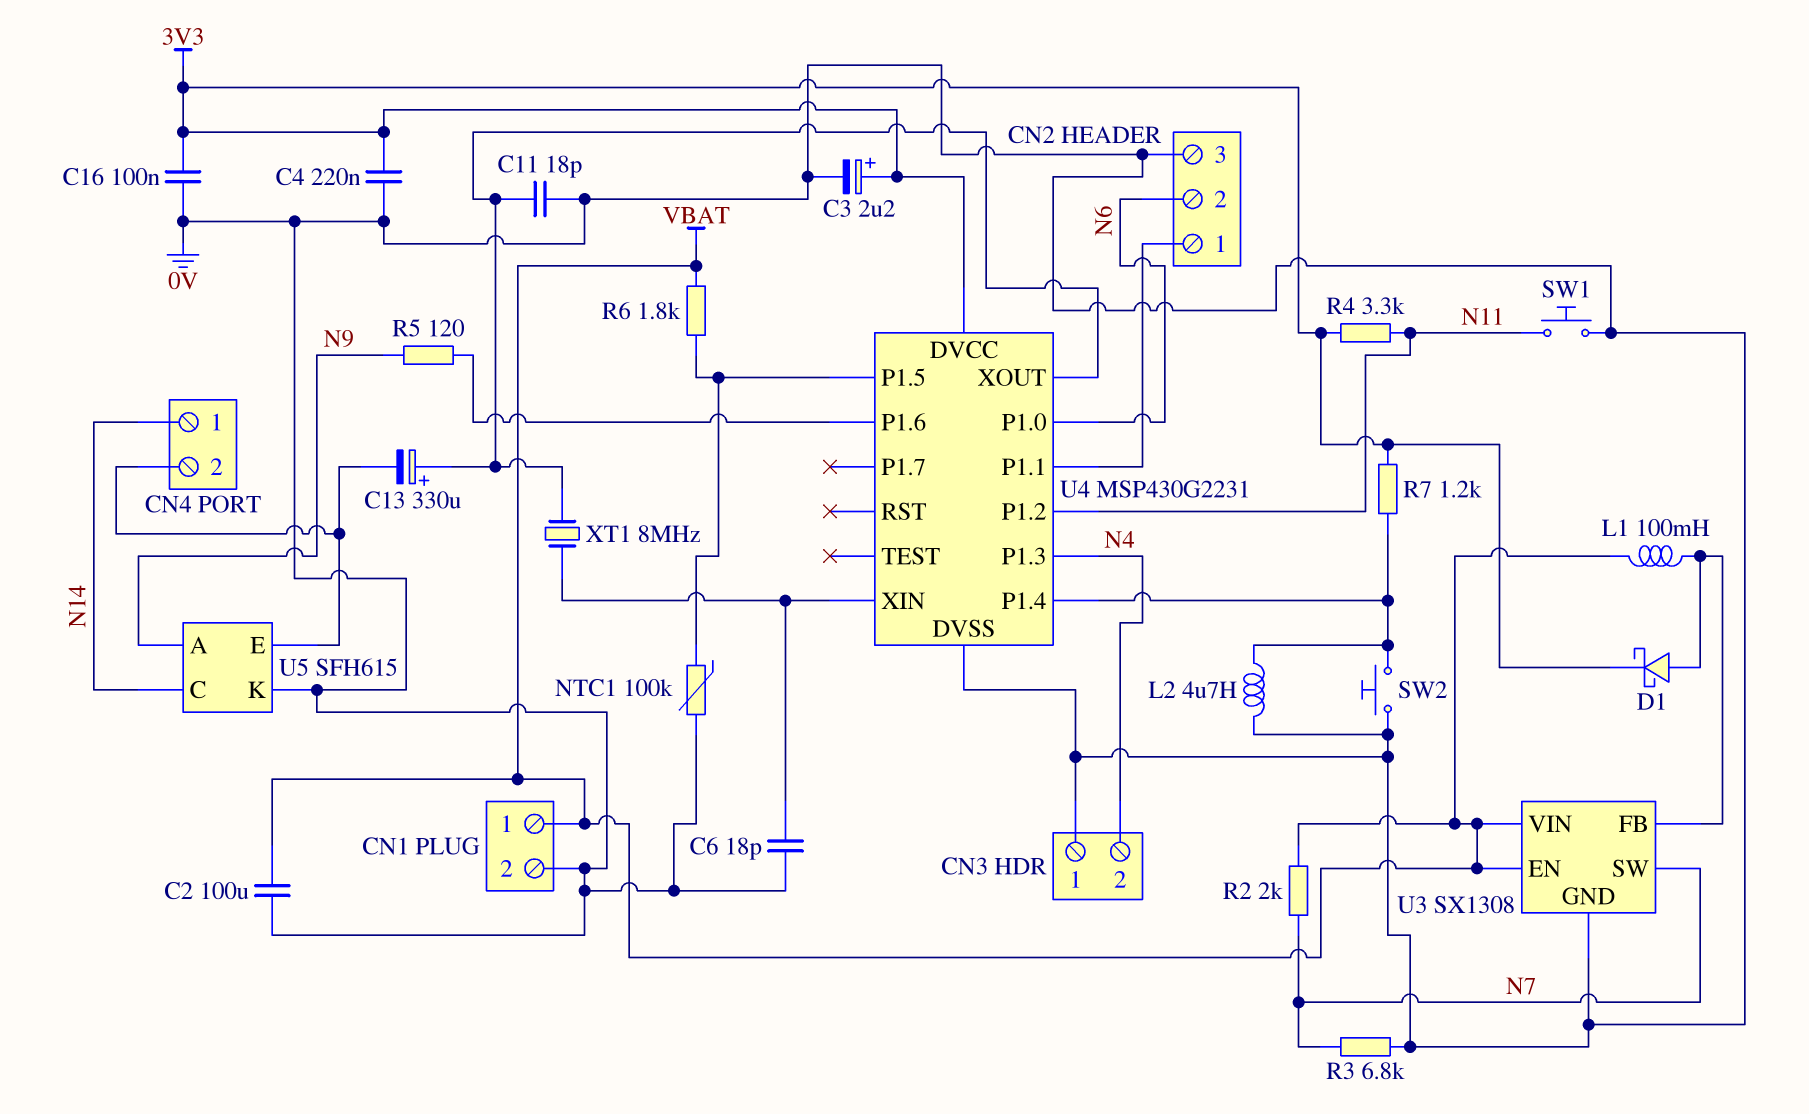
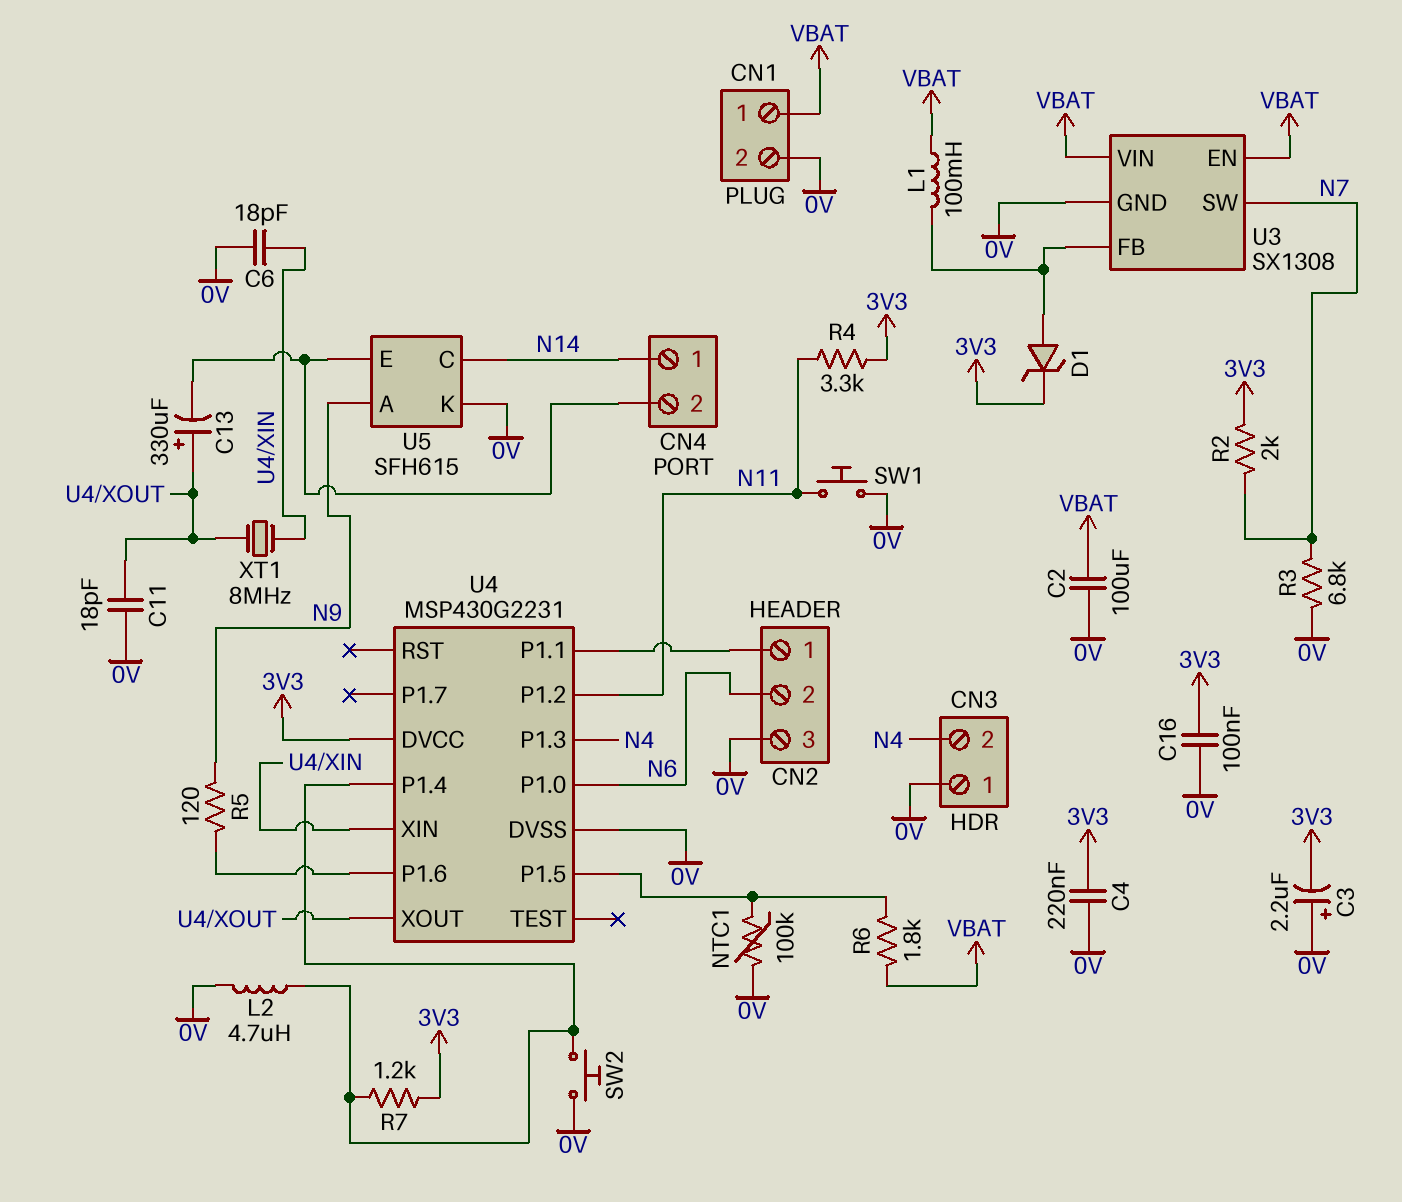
C3: 2.2uF (plus 3V3, minus 0V) -> 2.2uF (plus 0V, minus 3V3)
D1: schottky (A U3/FB, K 3V3) -> zener (A U3/FB, K 3V3)
R2: 2k (N7, VBAT) -> 2k (3V3, N7)

